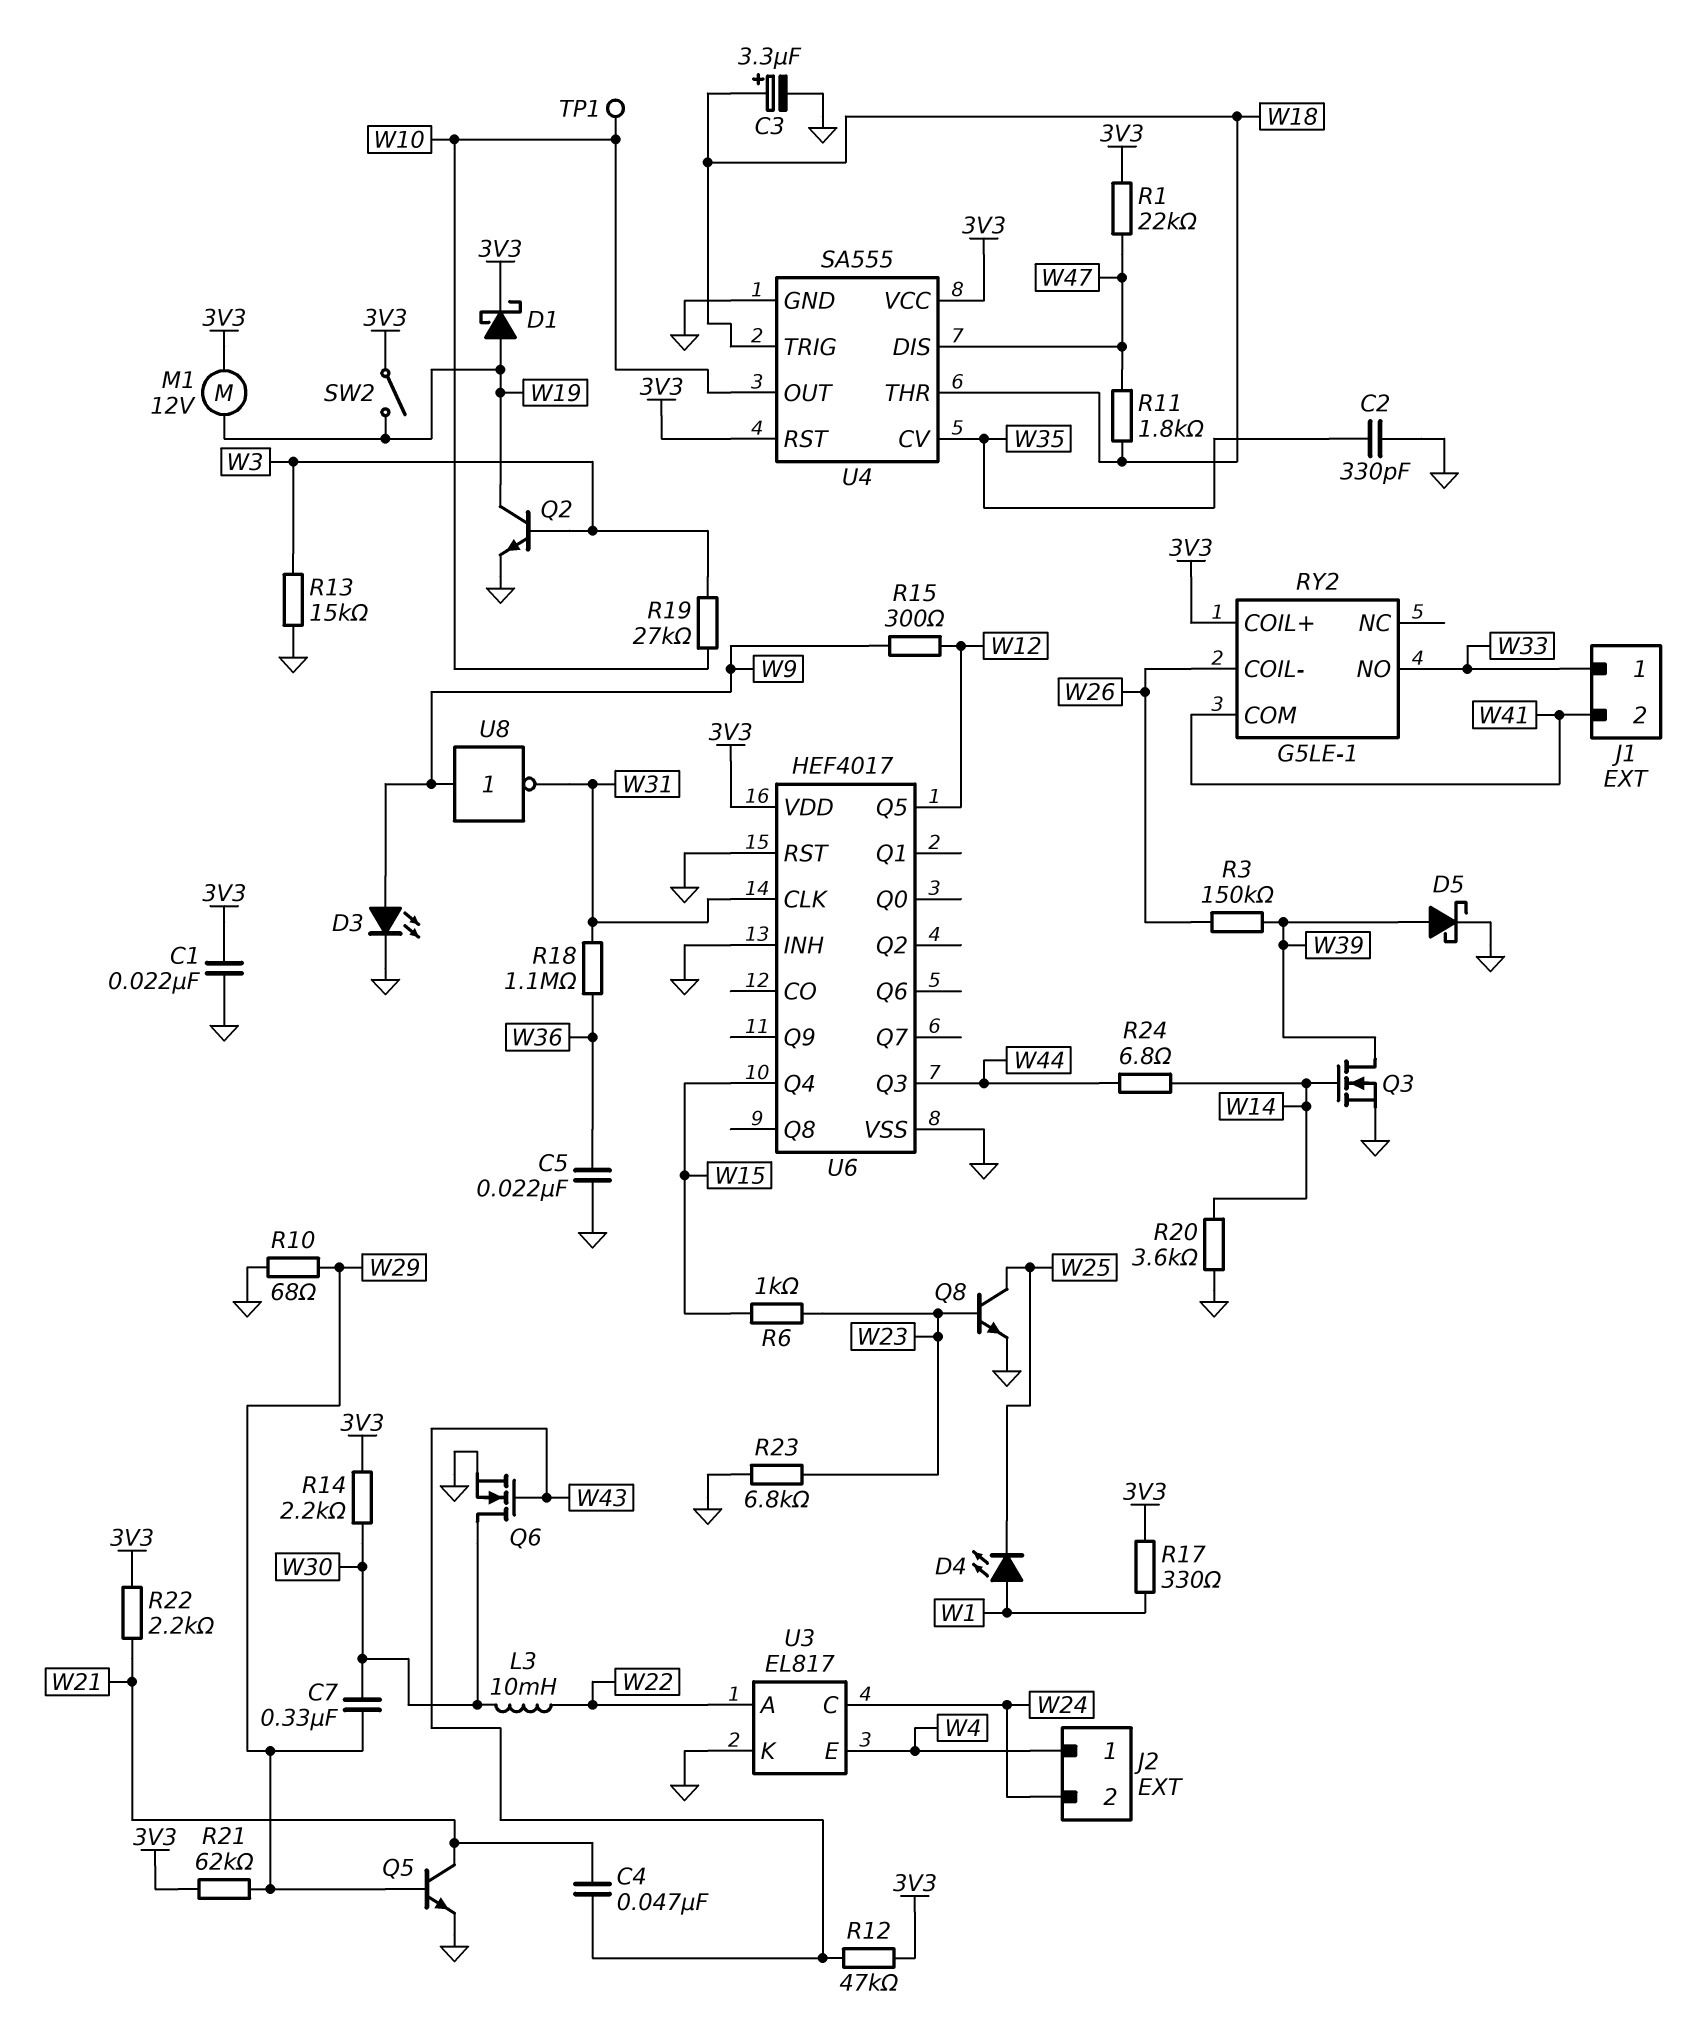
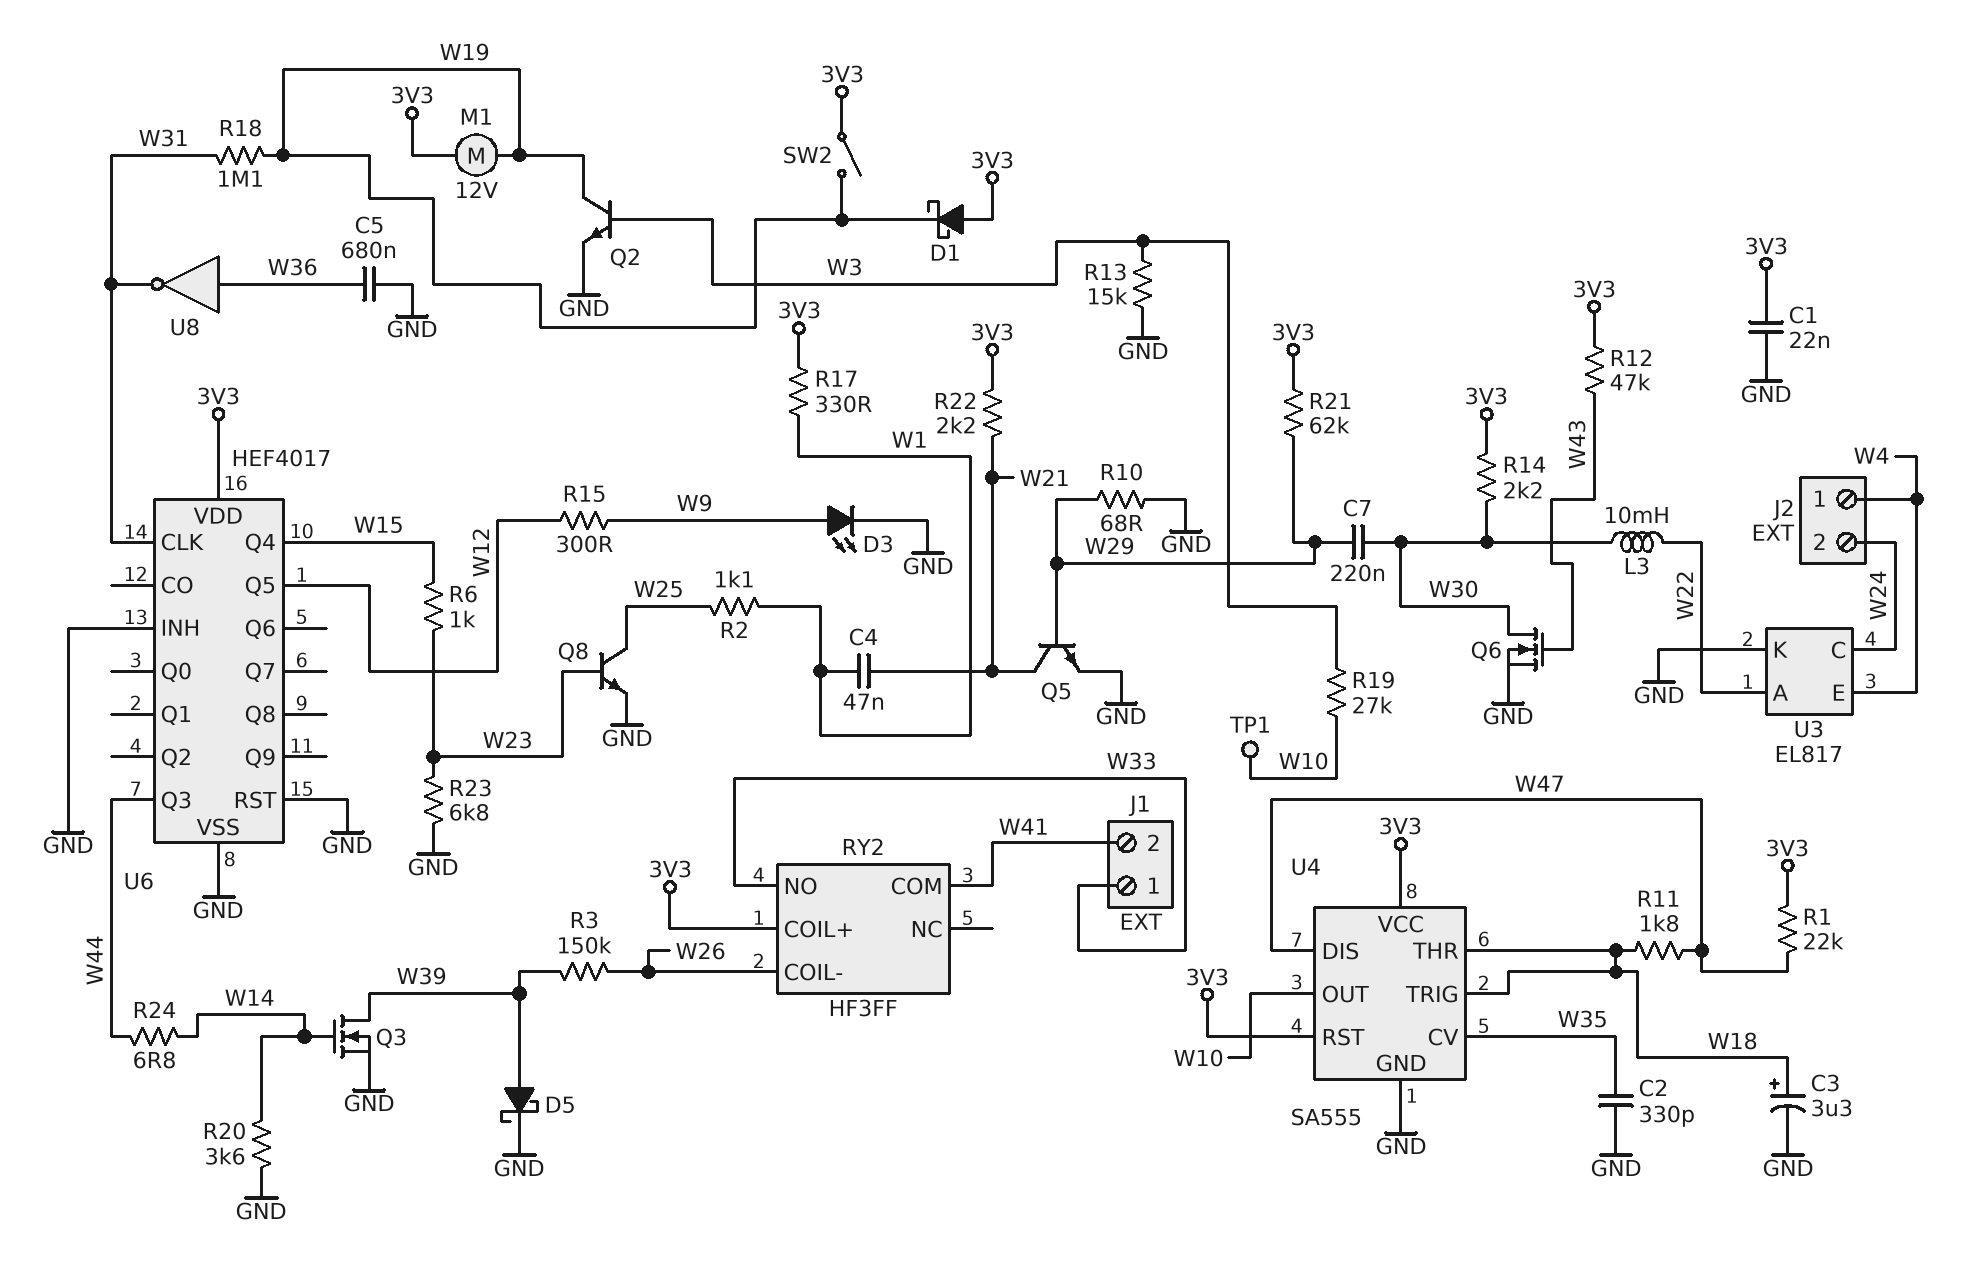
C4: 47nF (W21, W43) -> 47nF (W1, W21)
C5: 22nF (GND, W36) -> 680nF (GND, W36)
C7: 330nF (W29, W30) -> 220nF (W29, W30)
D1: schottky (A W19, K 3V3) -> schottky (A 3V3, K W19)
D4: LED (A W1, K W25) -> none
R2: none -> 1.1k (W1, W25)
R18: 1.1M (W31, W36) -> 1.1M (W19, W31)
RY2: G5LE-1 -> HF3FF
U8: NOT (in W9, out W31) -> NOT (in W36, out W31)

